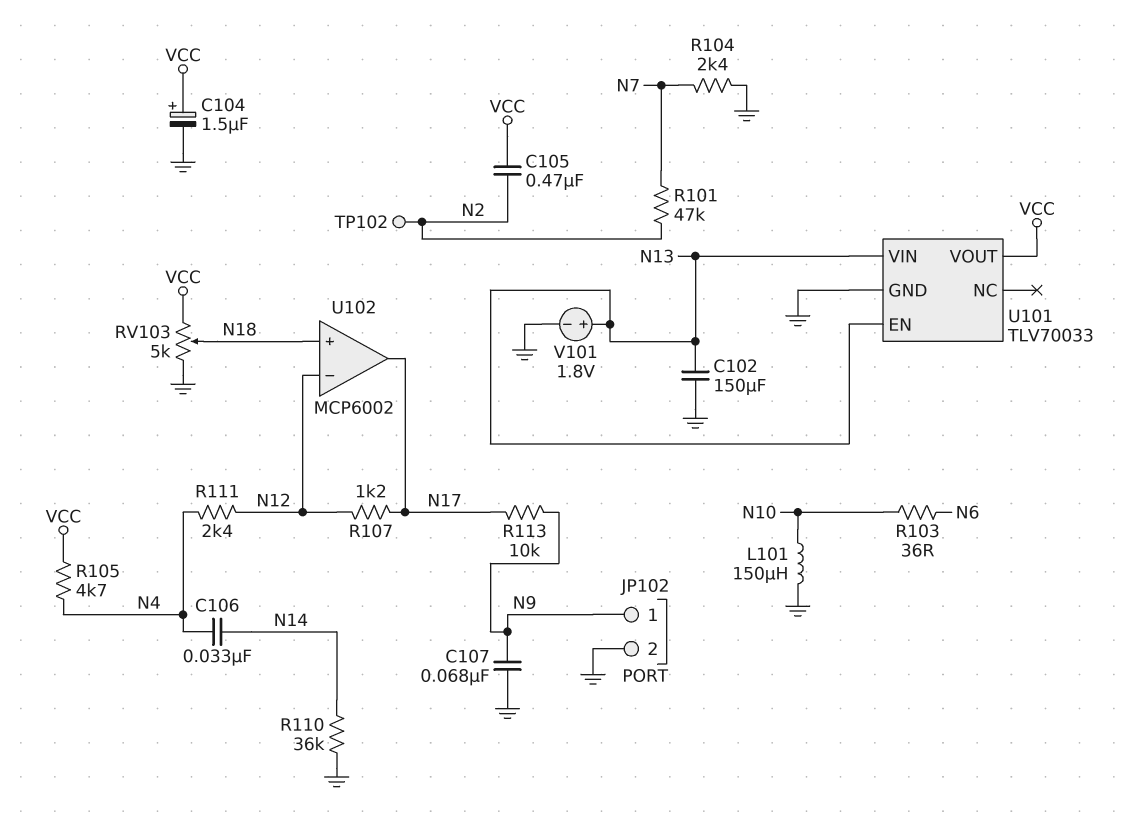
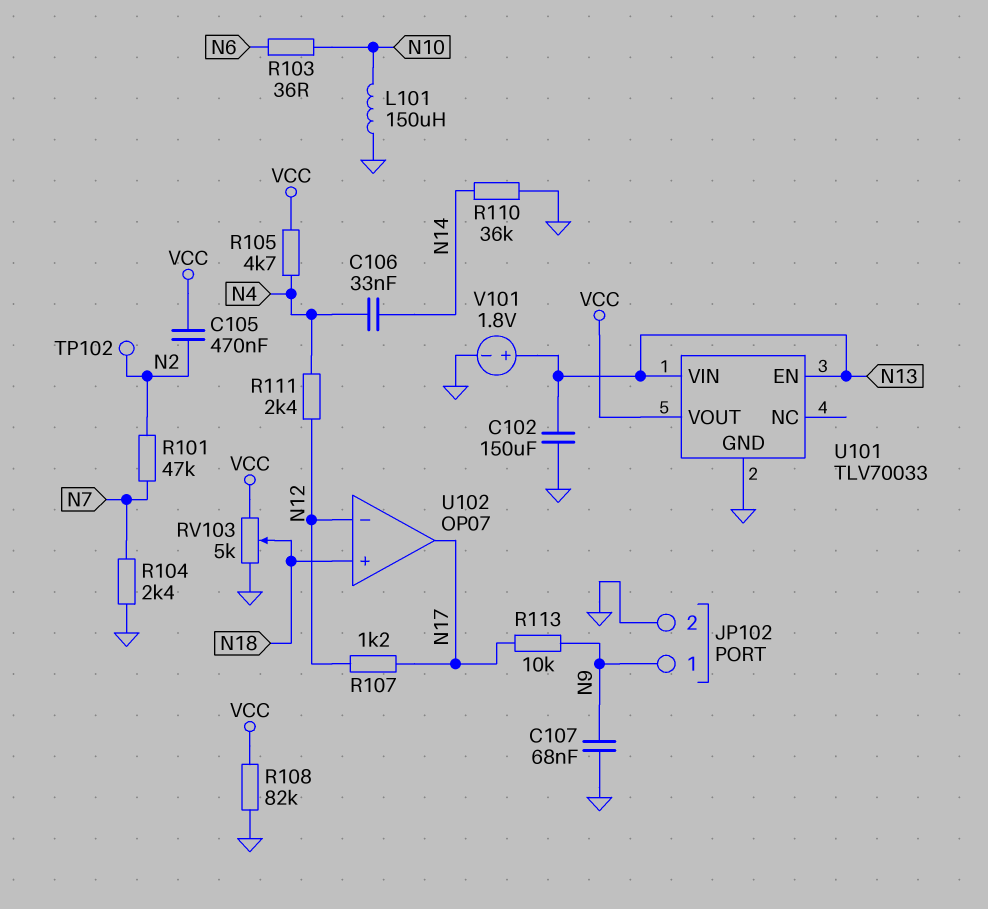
C104: 1.5uF (plus VCC, minus GND) -> none
R108: none -> 82k (GND, VCC)
U102: MCP6002 -> OP07

